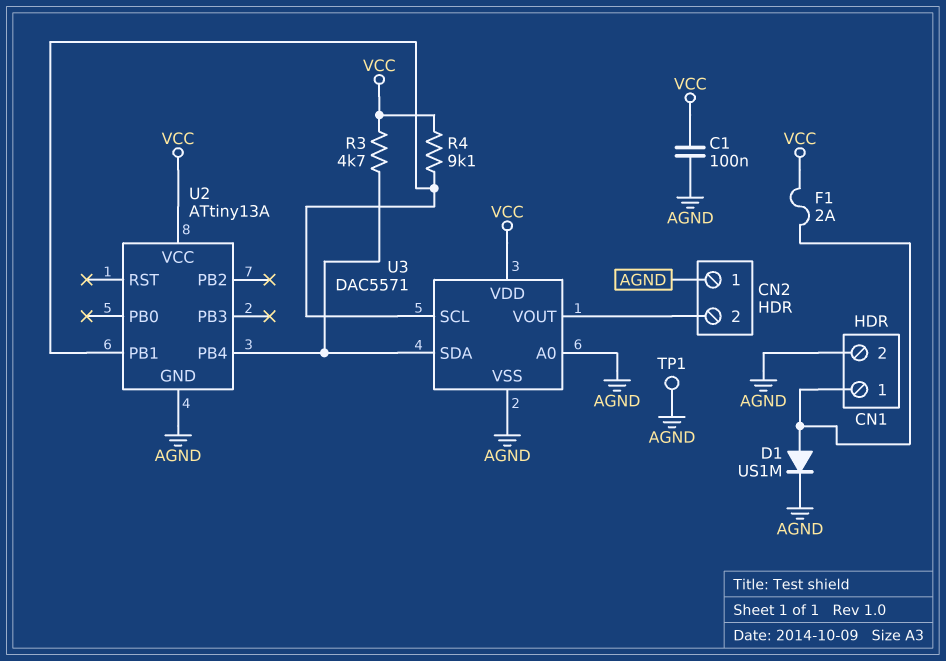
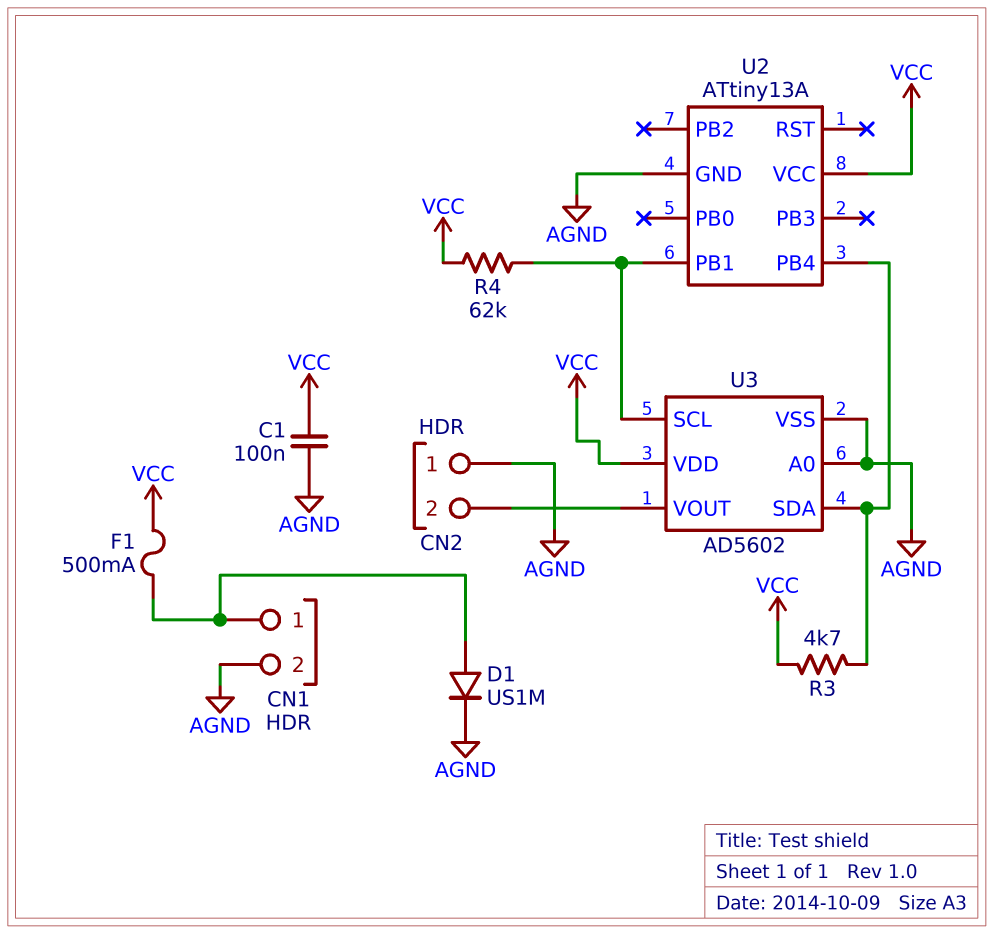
F1: 2A (CN1/1, VCC) -> 500mA (CN1/1, VCC)
R4: 9.1k (U2/PB1, VCC) -> 62k (U2/PB1, VCC)
TP1: test point (AGND) -> none
U3: DAC5571 -> AD5602

